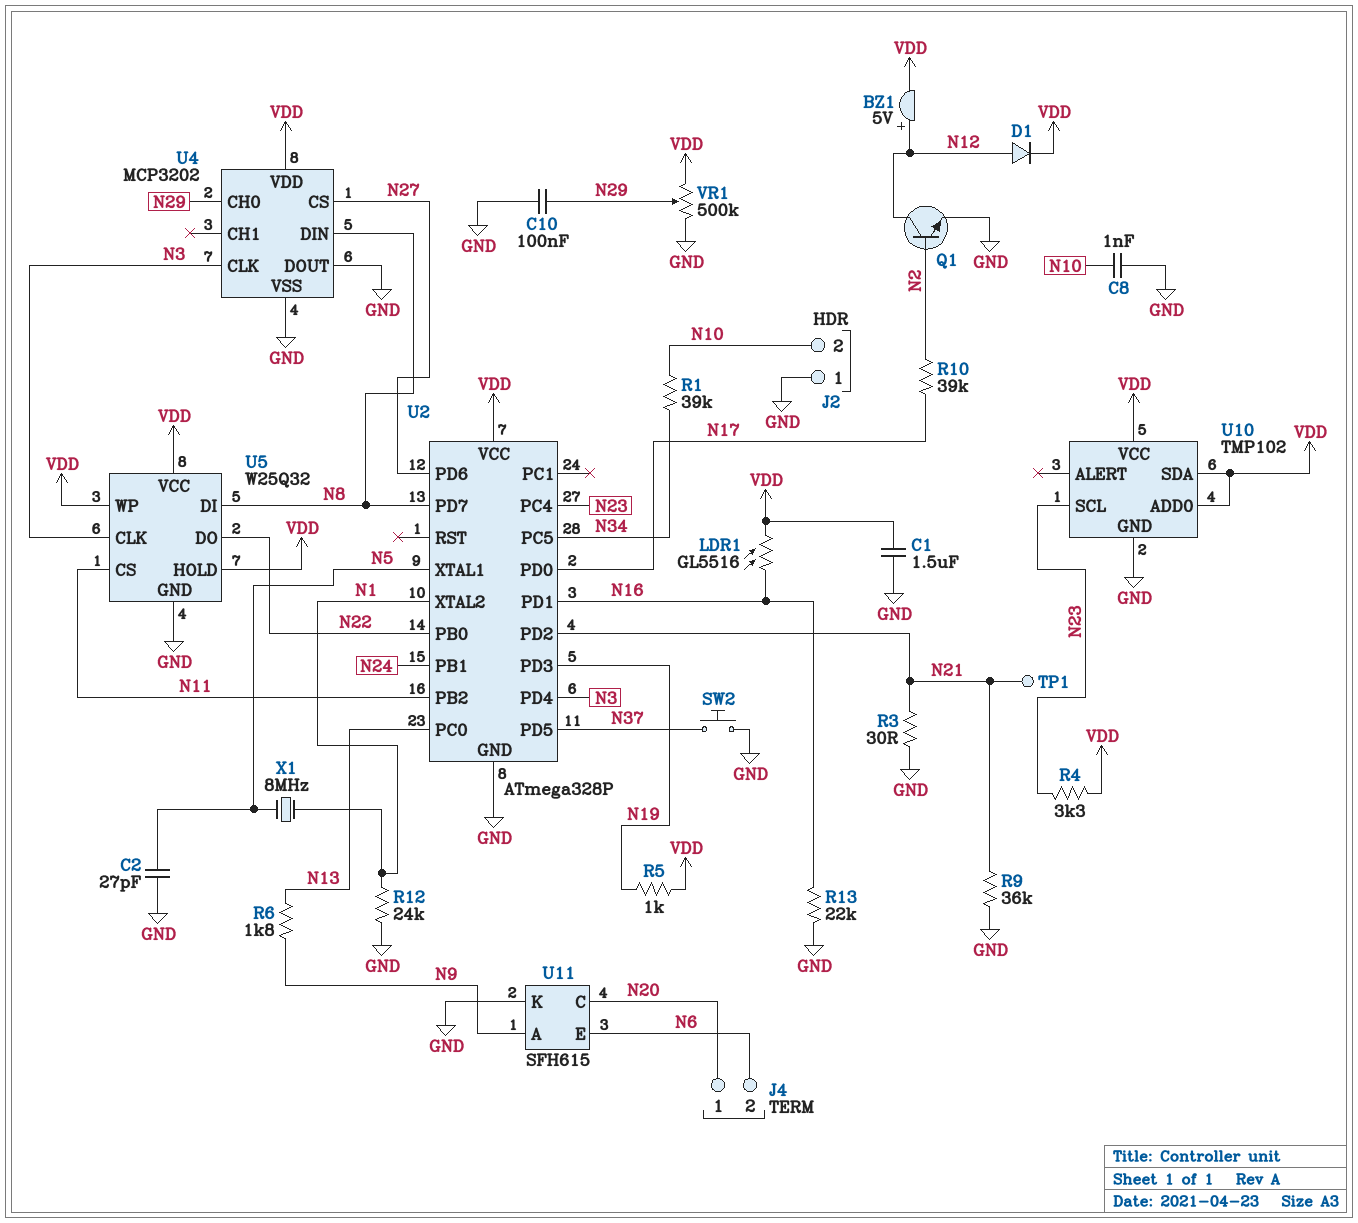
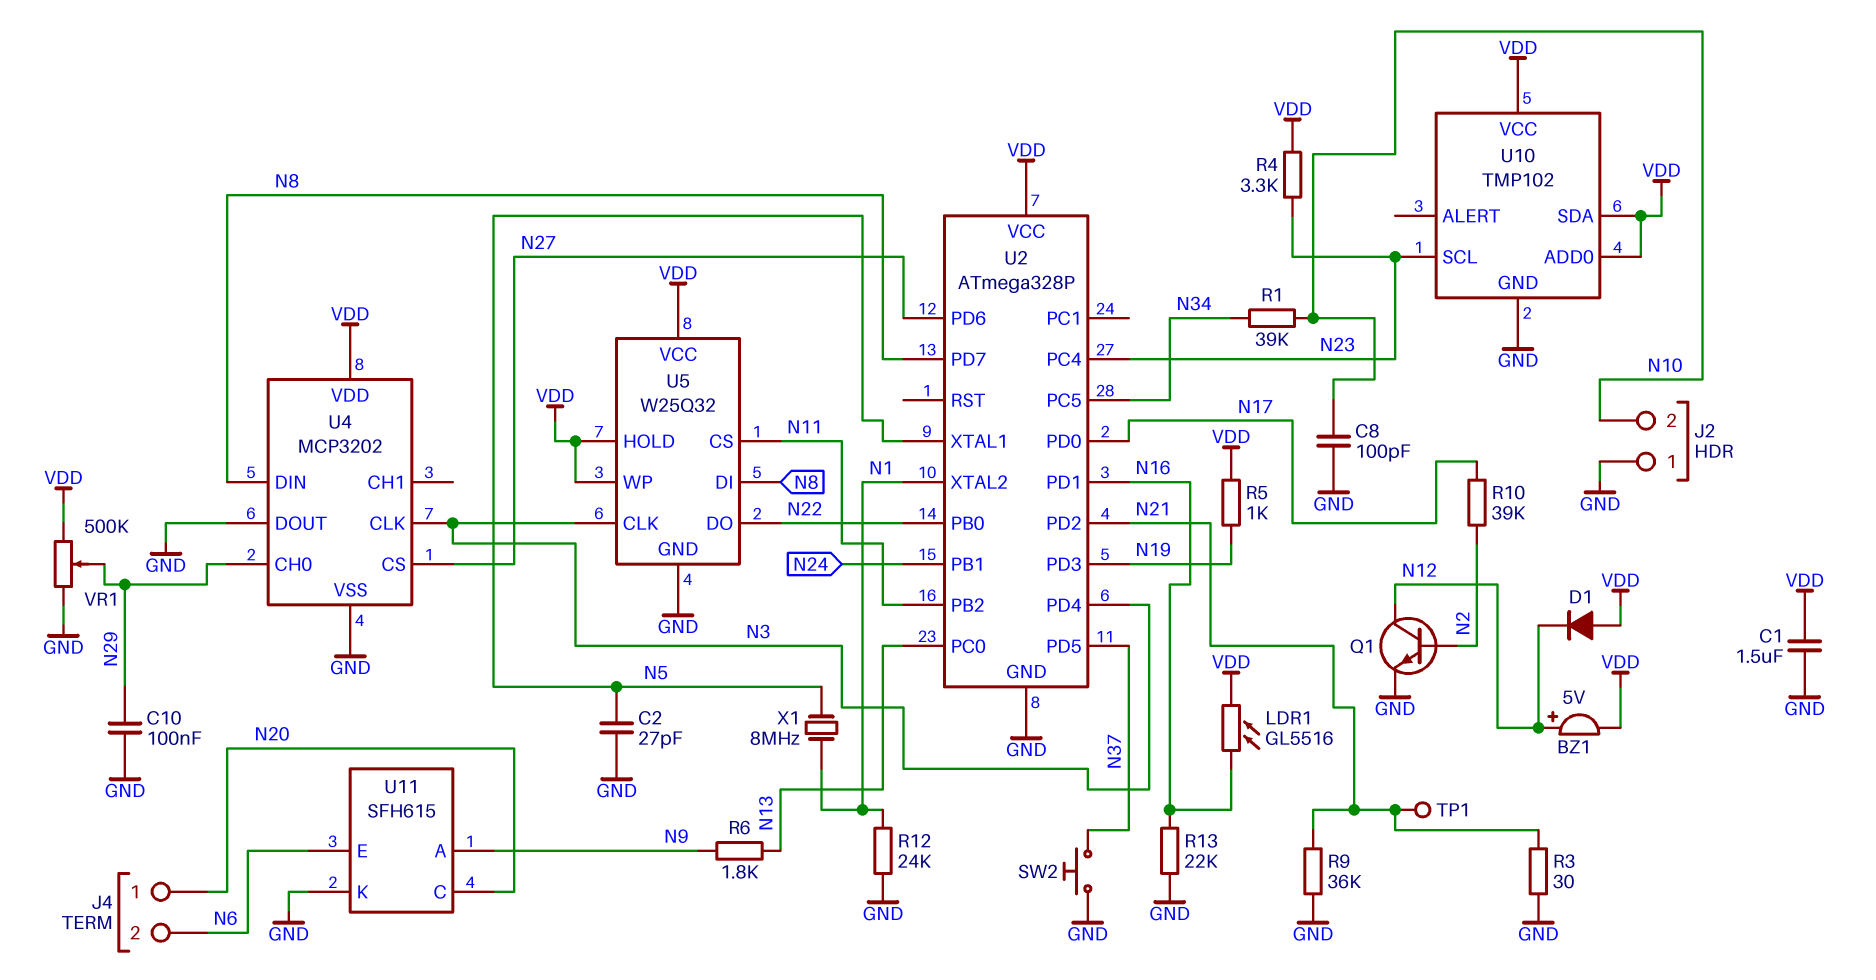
C8: 1nF (GND, N10) -> 100pF (GND, N10)
D1: diode (A N12, K VDD) -> diode (A VDD, K N12)

